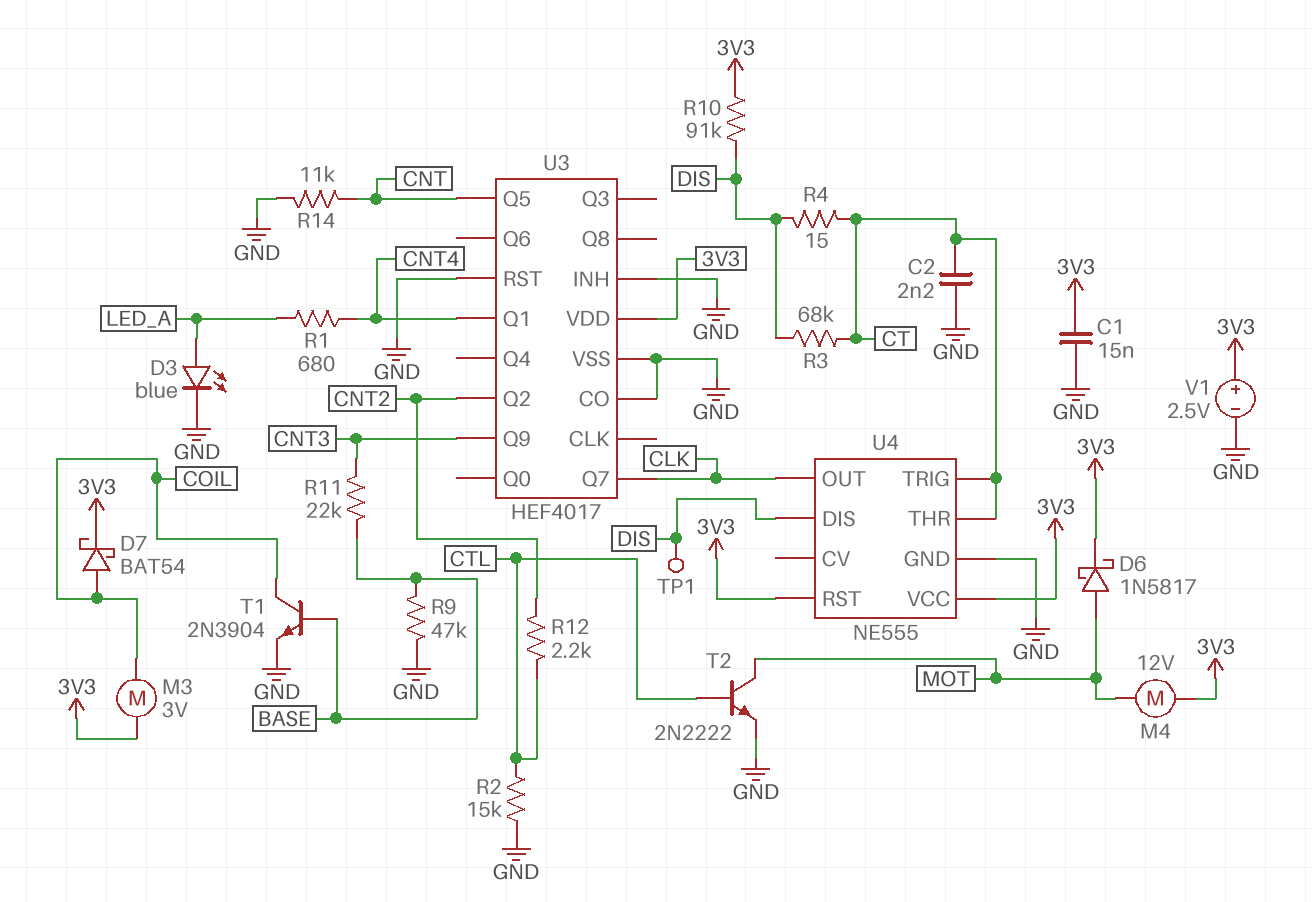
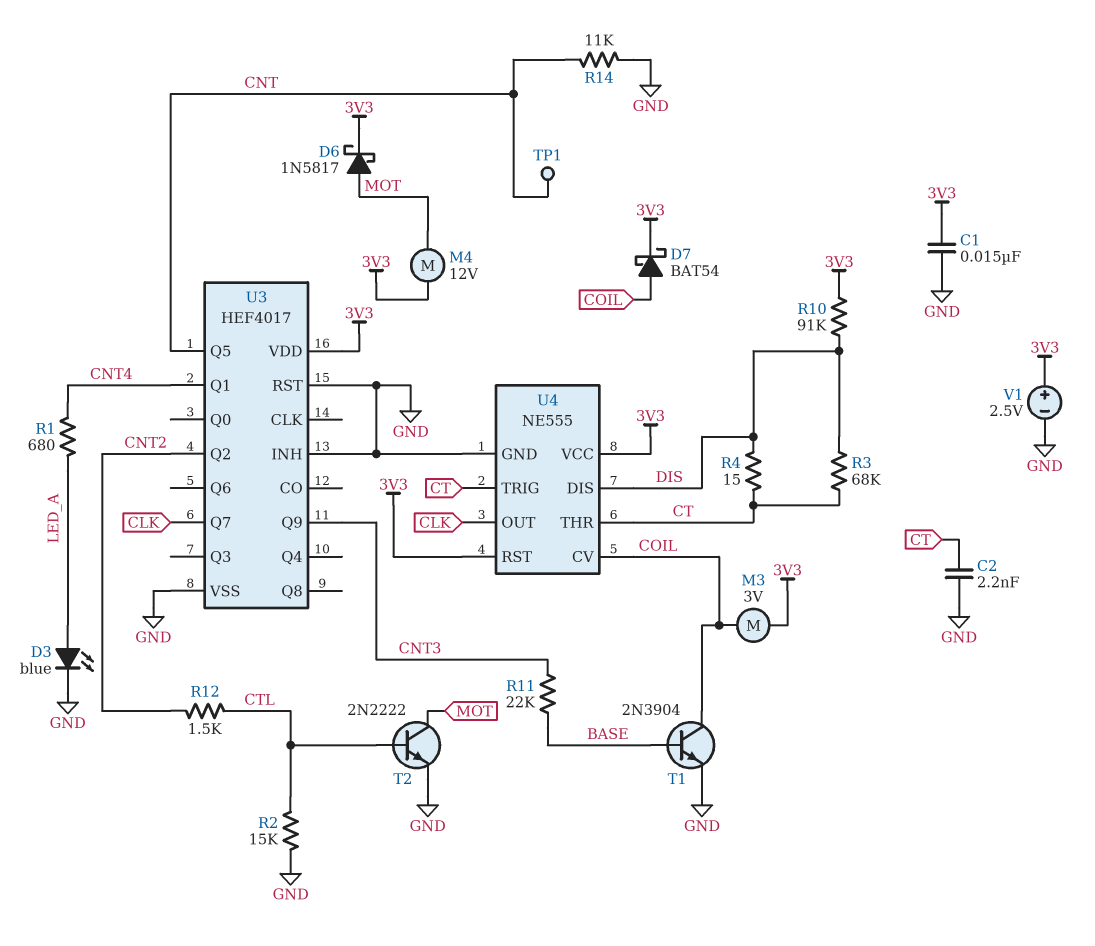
R9: 47k (BASE, GND) -> none
R12: 2.2k (CNT2, CTL) -> 1.5k (CNT2, CTL)
TP1: test point (DIS) -> test point (CNT)
U3 pin CO: GND -> none
U4 pin CV: none -> COIL

